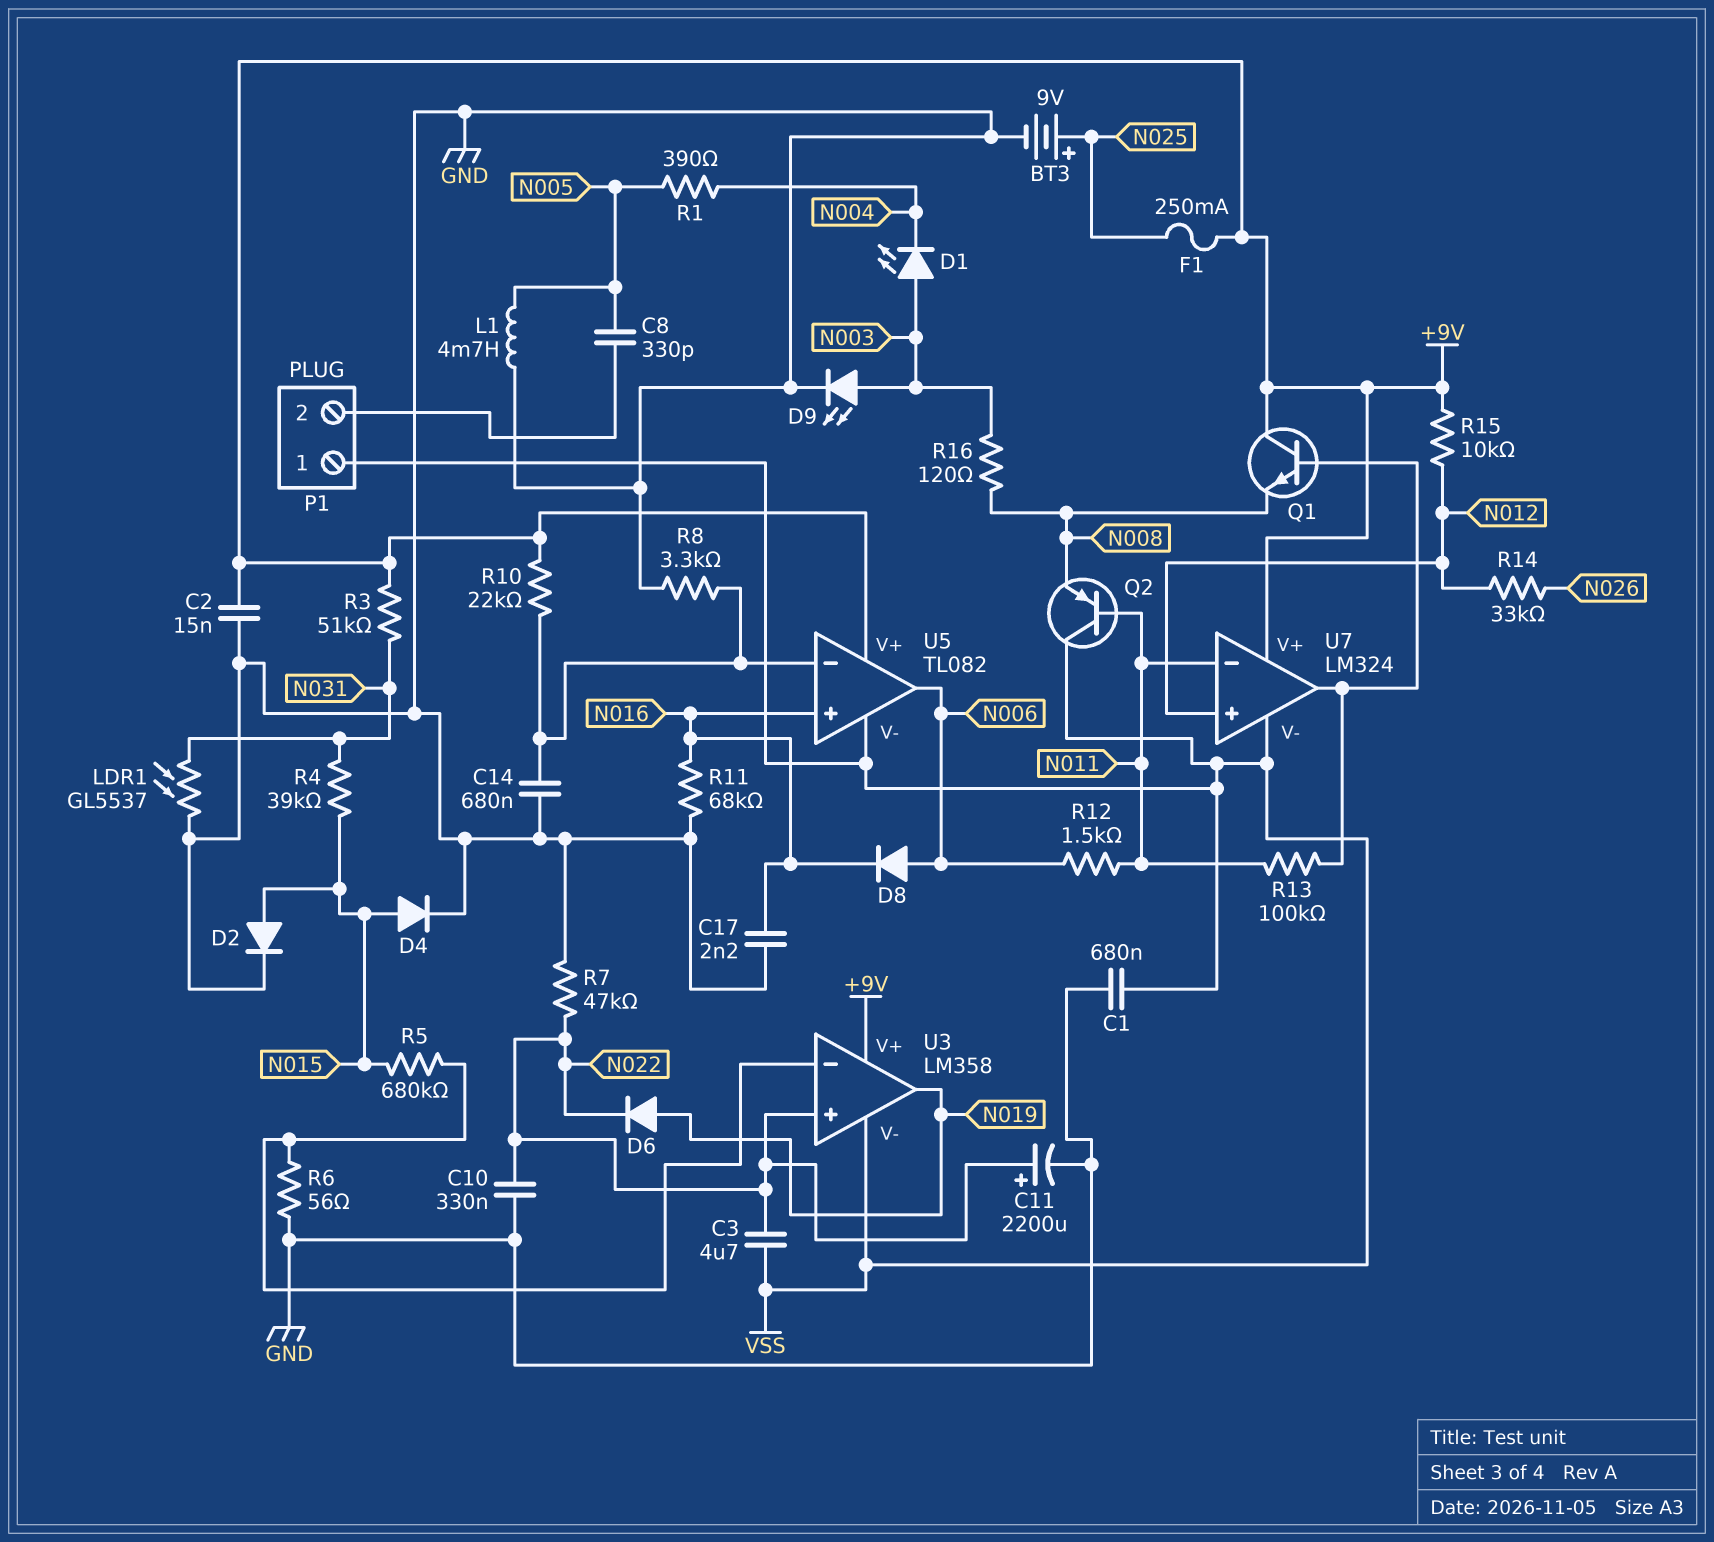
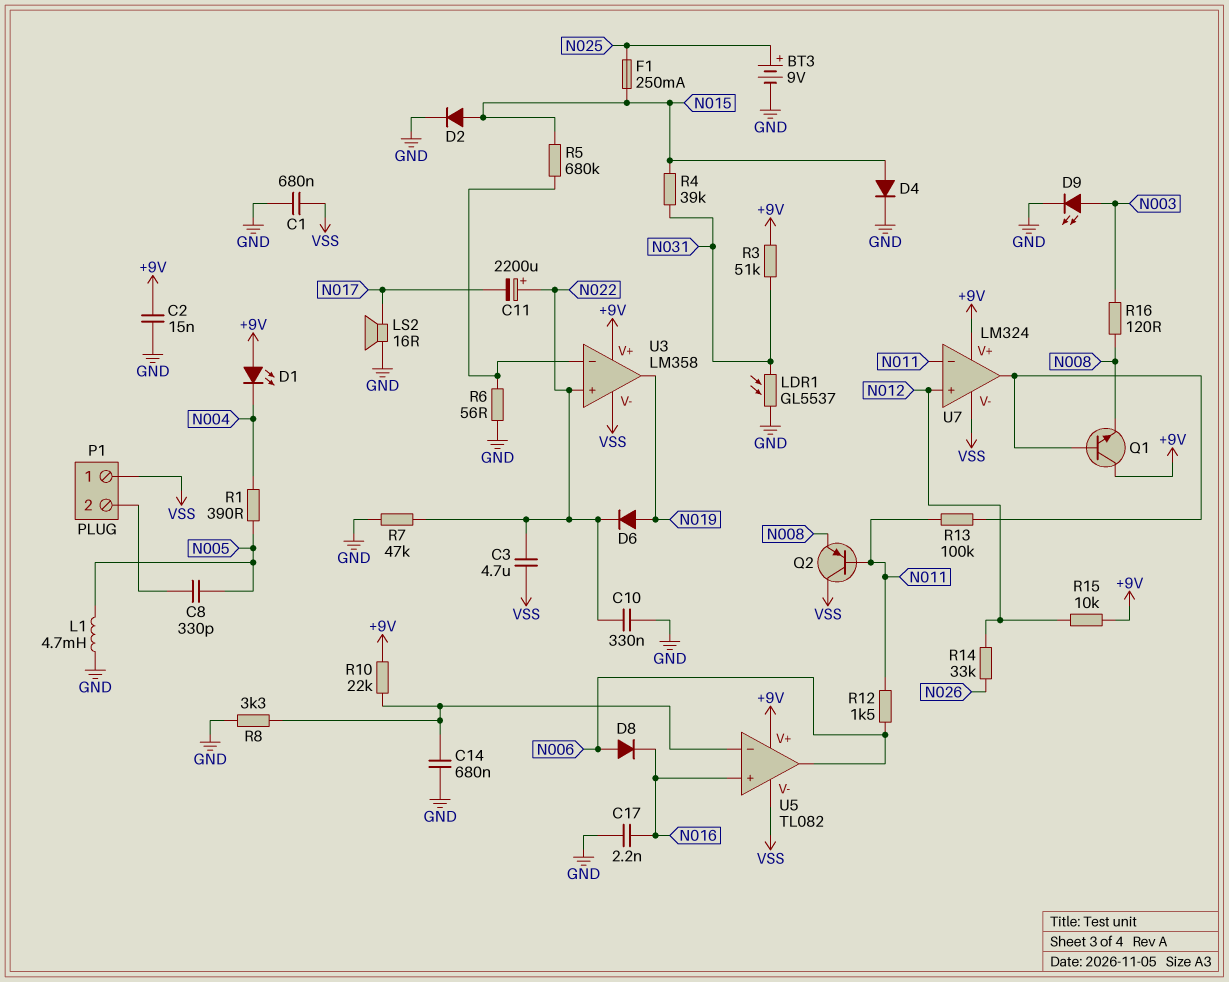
C11: 2200uF (plus N022, minus GND) -> 2200uF (plus N022, minus N017)
D1: LED (A N003, K N004) -> LED (A +9V, K N004)
F1: 250mA (+9V, N025) -> 250mA (N015, N025)
LS2: none -> speaker 16R (GND, N017)
R11: 68k (GND, N016) -> none

